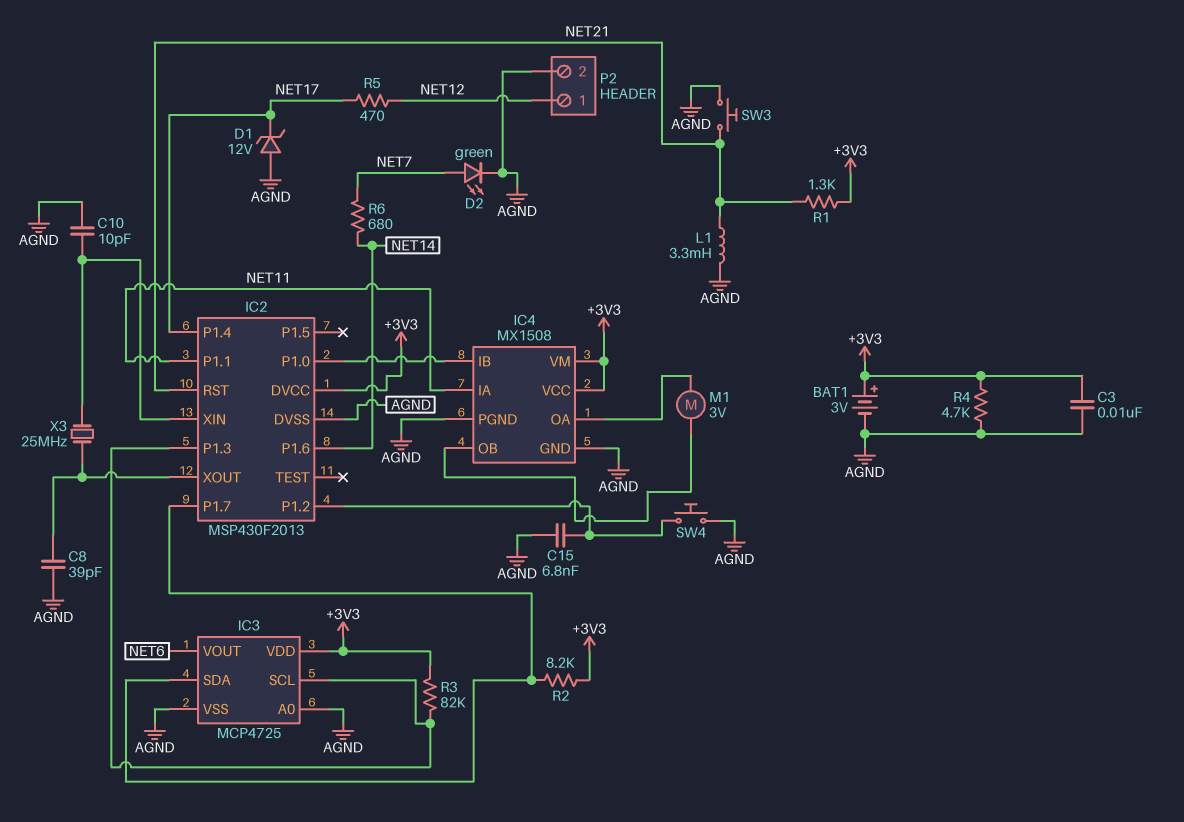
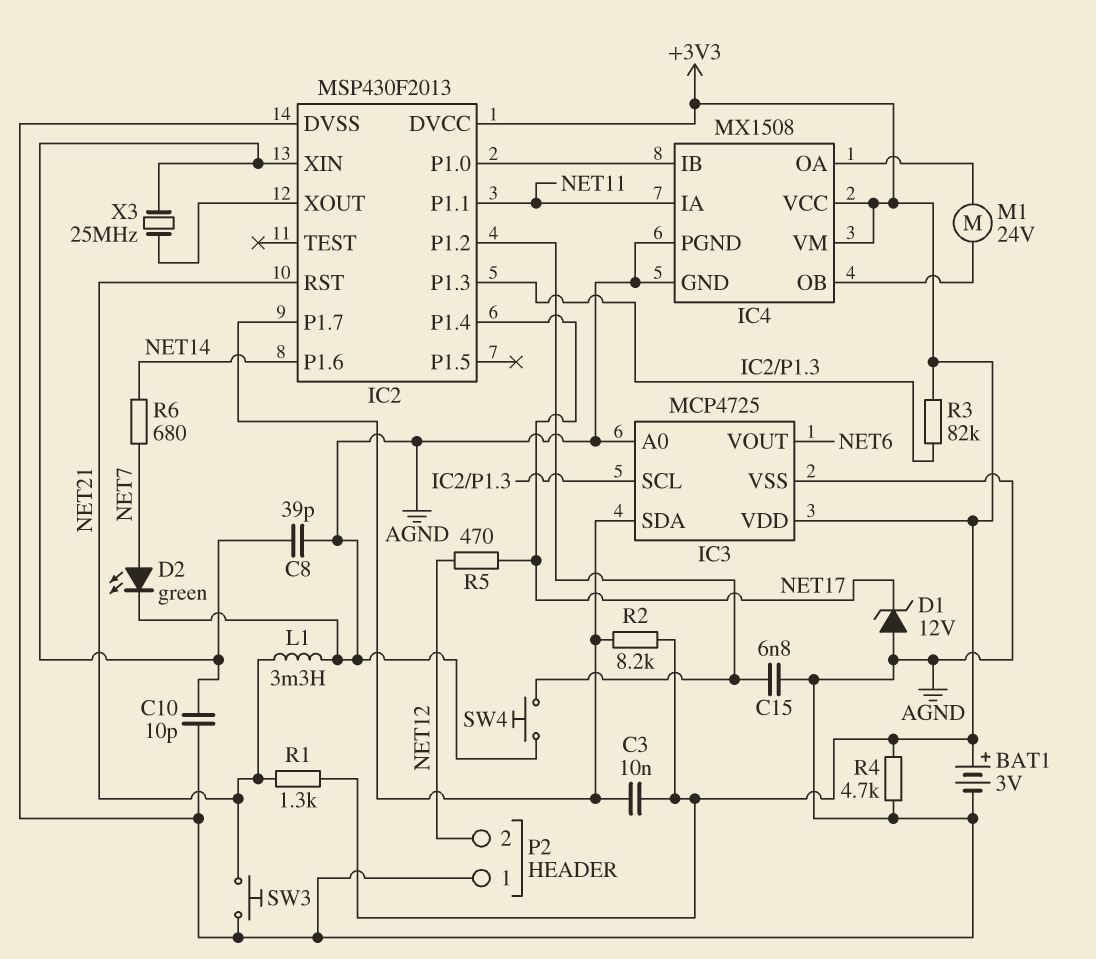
C3: 10nF (+3V3, AGND) -> 10nF (+3V3, IC2/P1.7)
C8: 39pF (AGND, IC2/XOUT) -> 39pF (AGND, IC2/XIN)
M1: motor 3V (IC4/OA, IC4/OB) -> motor 24V (IC4/OA, IC4/OB)
P2 pin 1: NET12 -> AGND
P2 pin 2: AGND -> NET12

